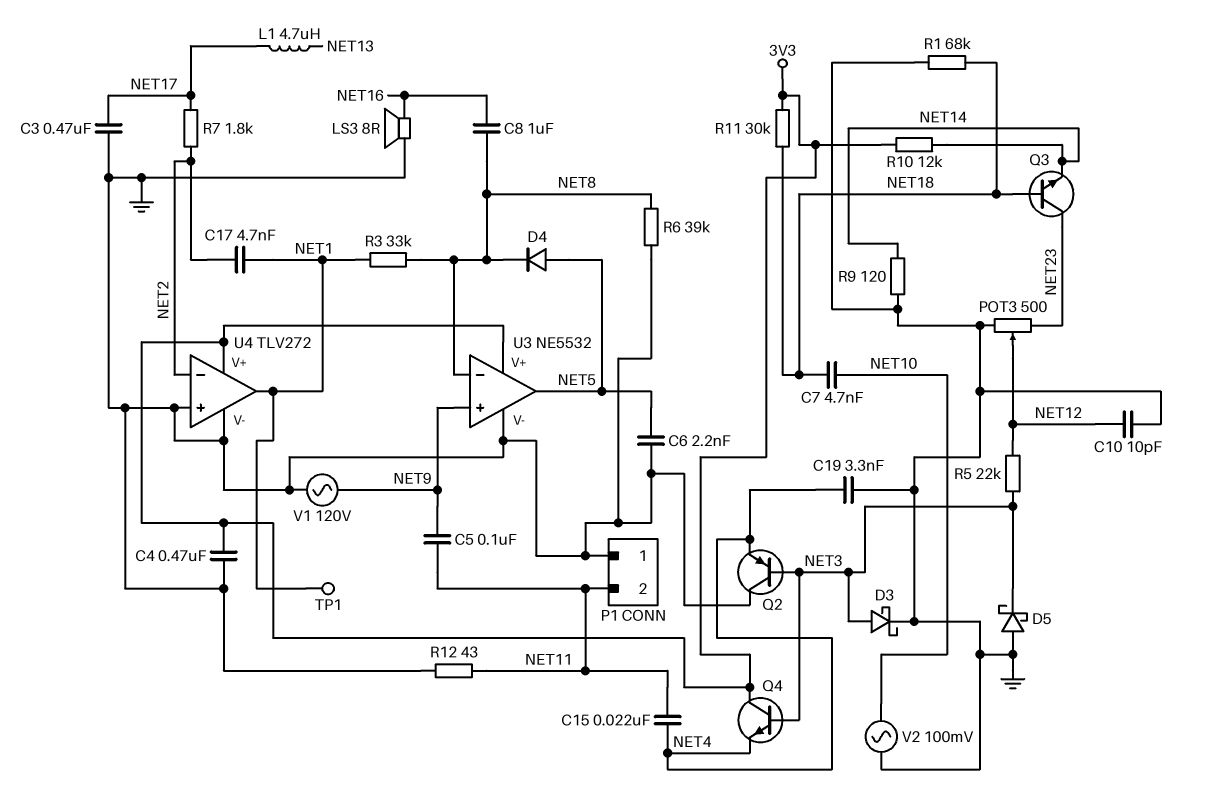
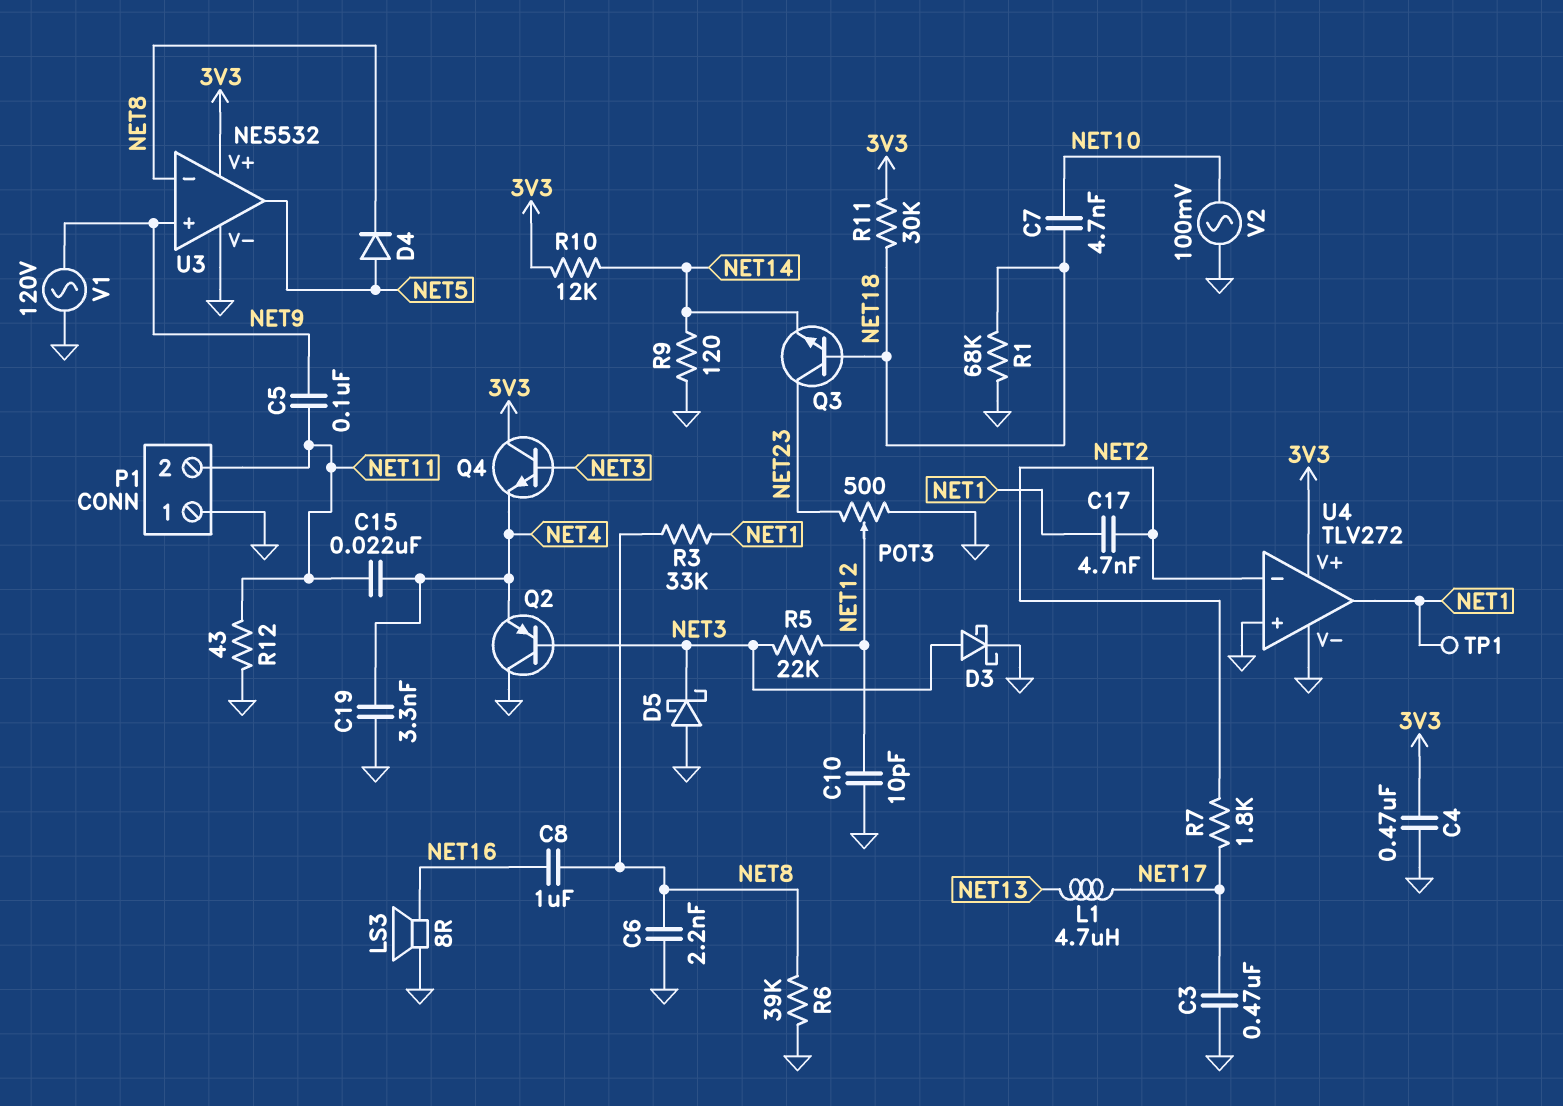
C6: 2.2nF (GND, NET5) -> 2.2nF (GND, NET8)

